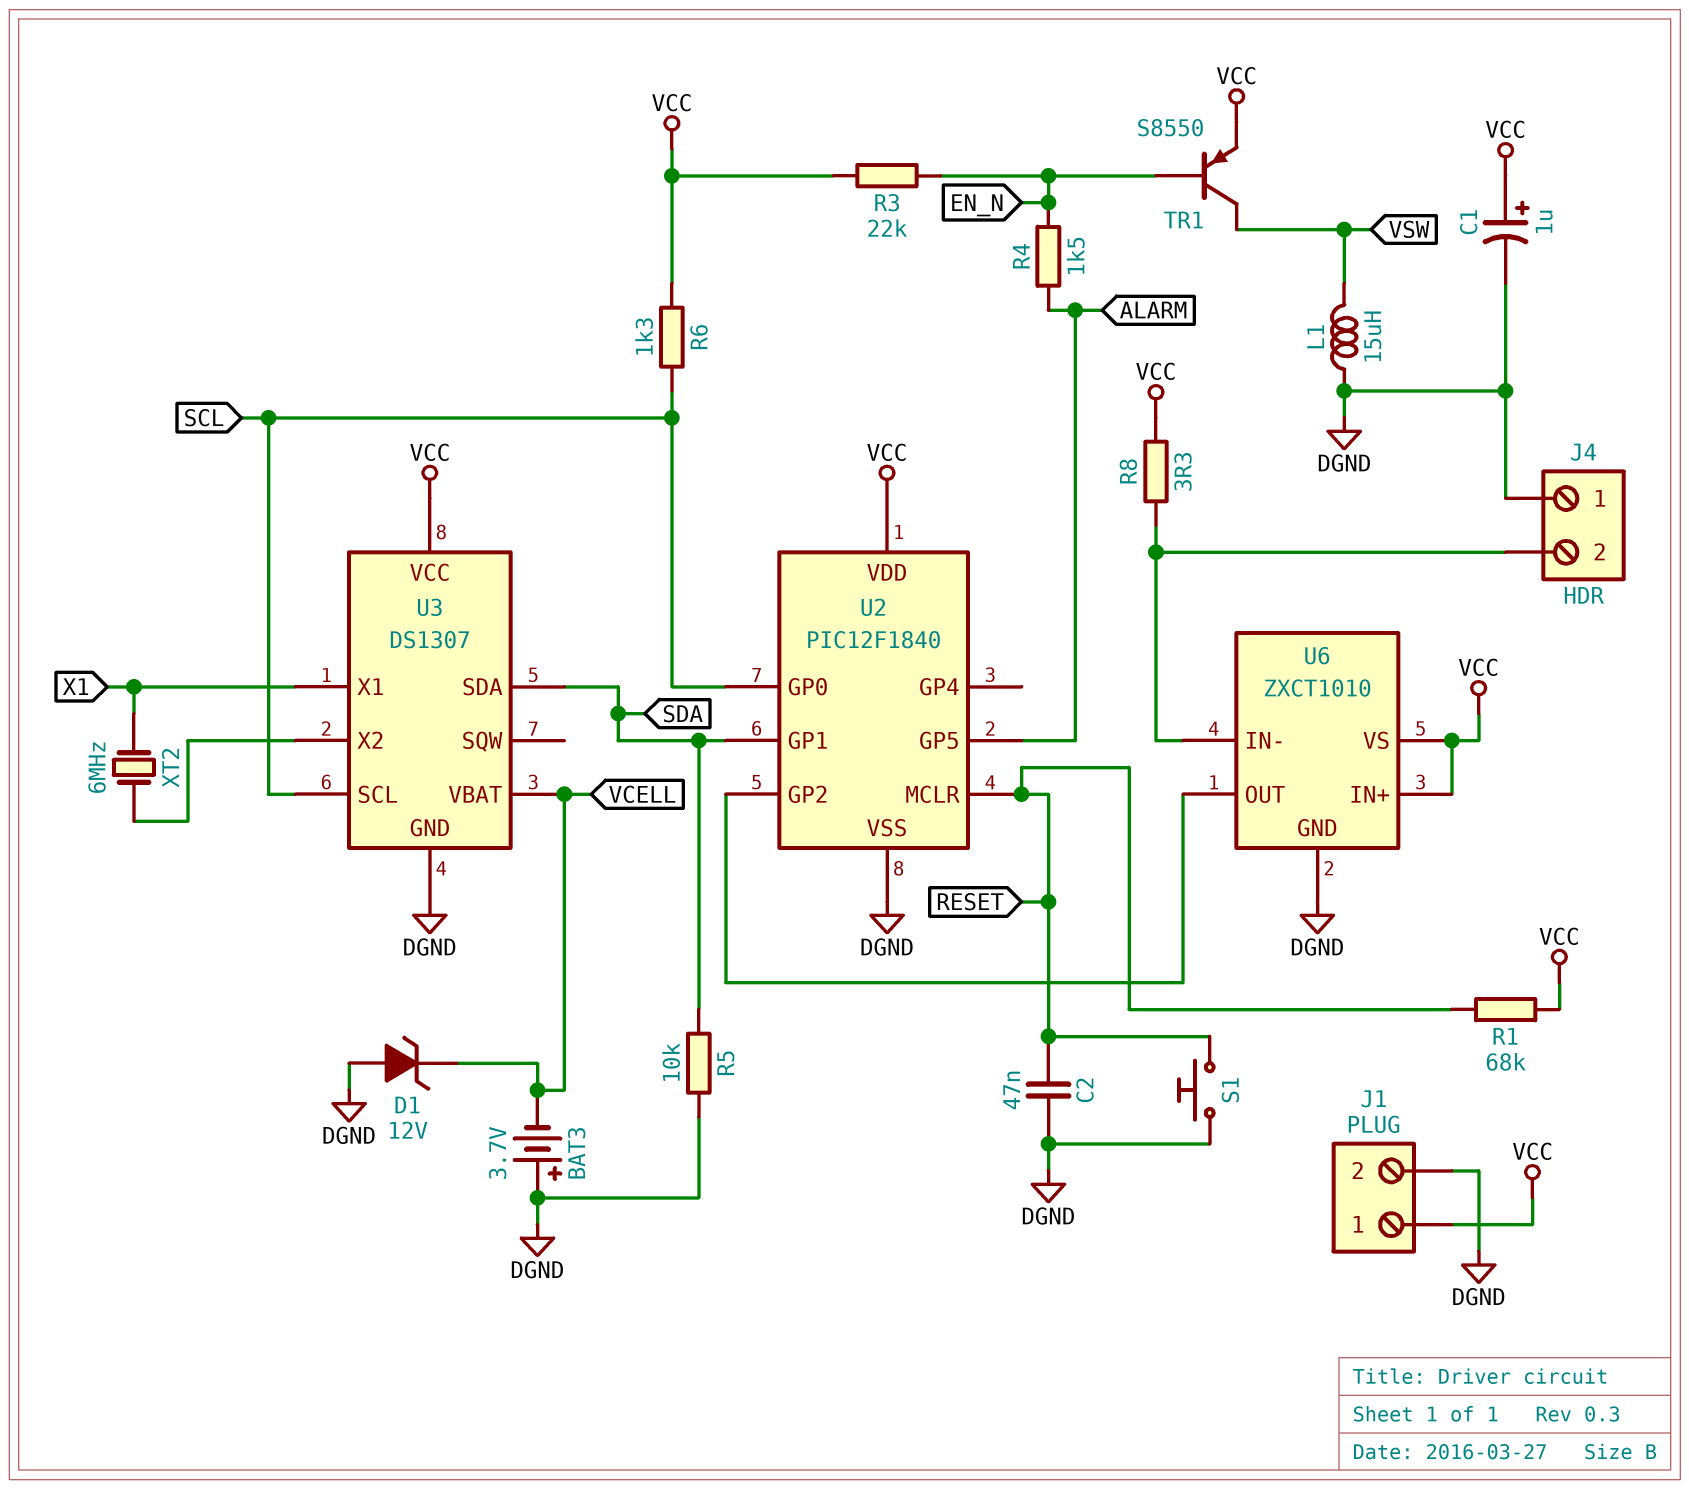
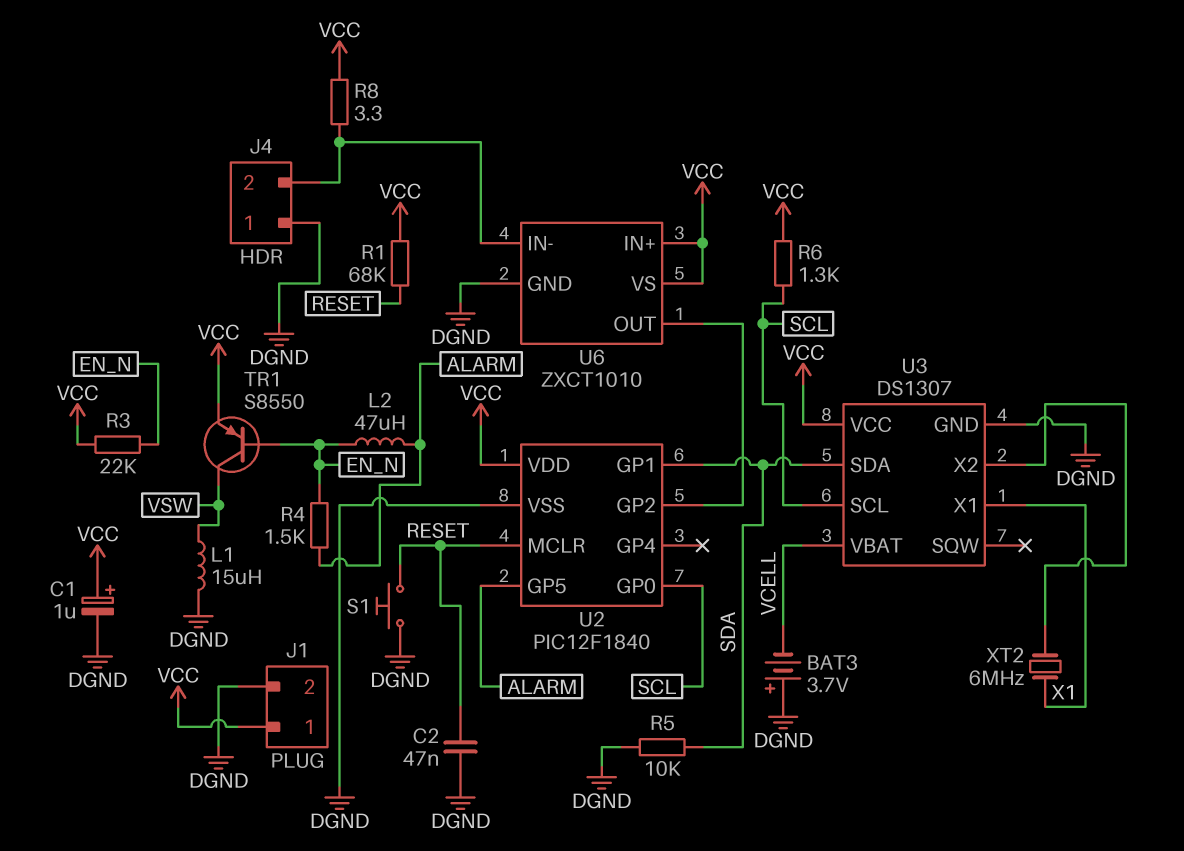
D1: zener 12V (A DGND, K VCELL) -> none
L2: none -> 47uH (ALARM, EN_N)

